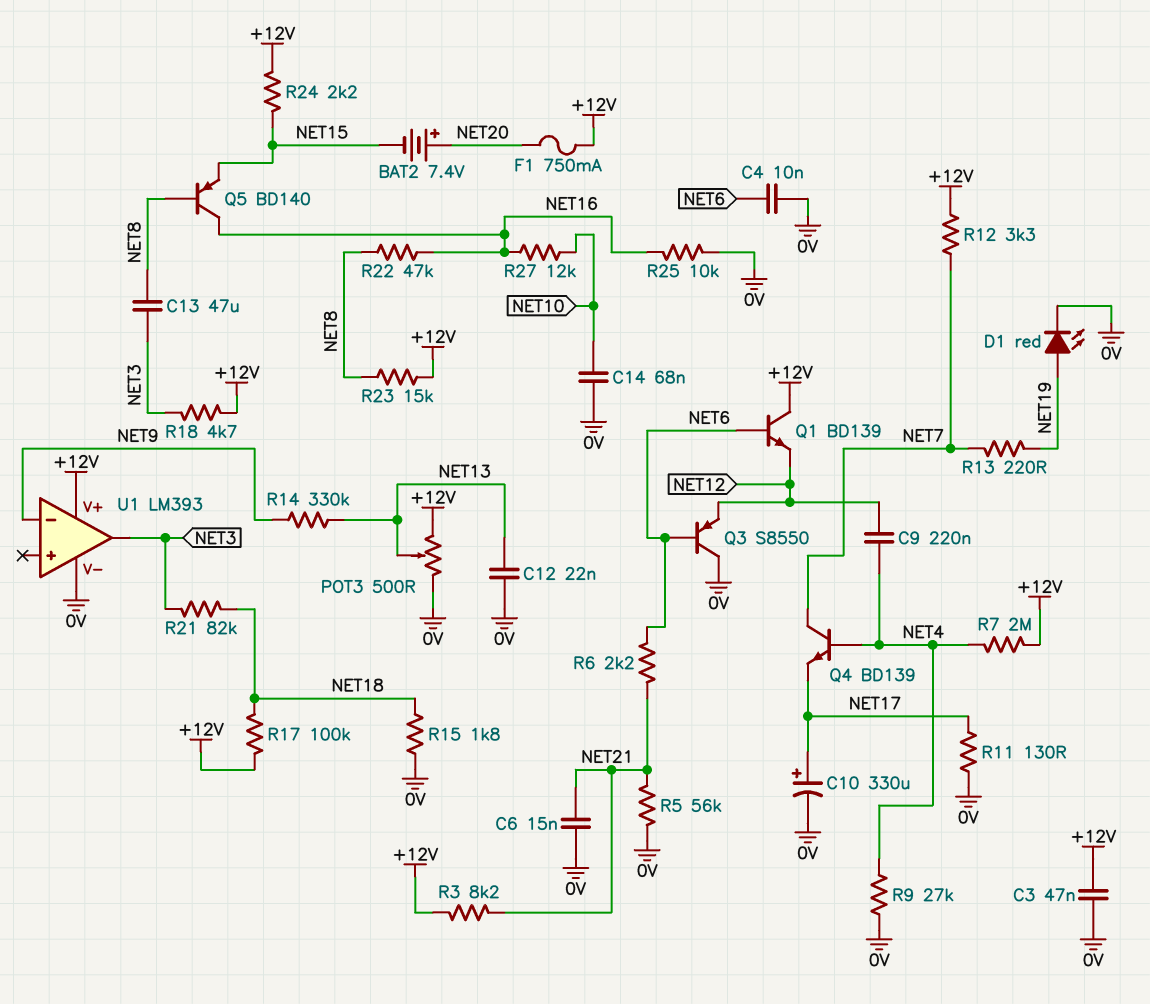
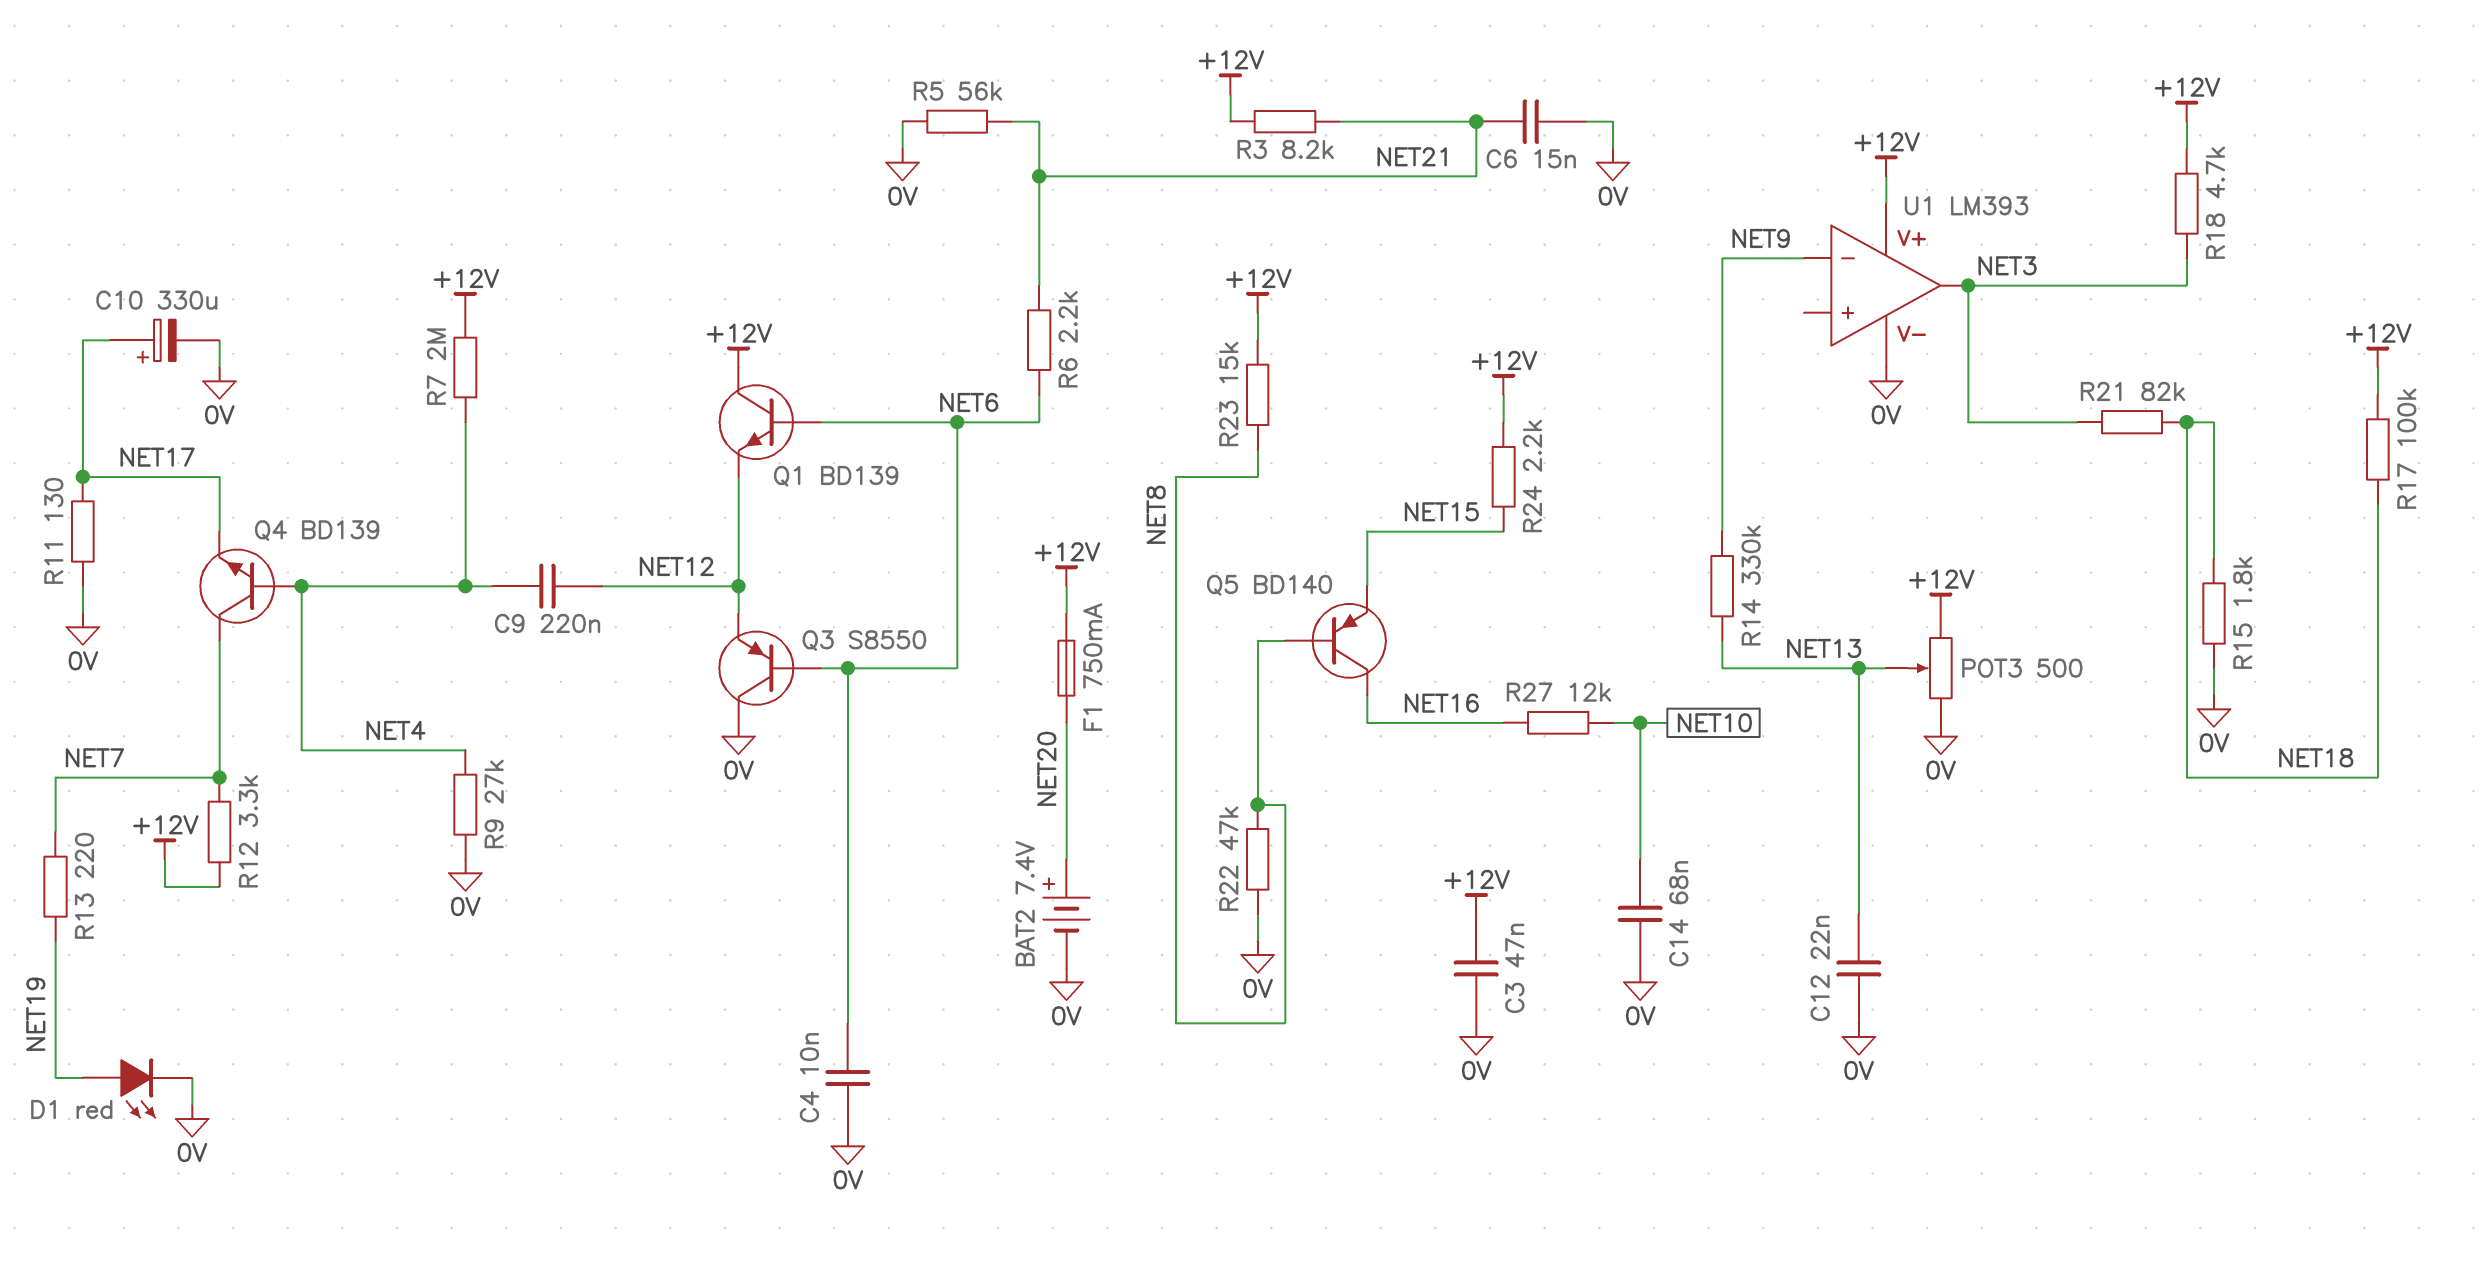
BAT2: 7.4V (plus NET20, minus NET15) -> 7.4V (plus NET20, minus 0V)
C13: 47uF (NET3, NET8) -> none
R22: 47k (NET8, NET16) -> 47k (0V, NET8)
R25: 10k (0V, NET16) -> none

